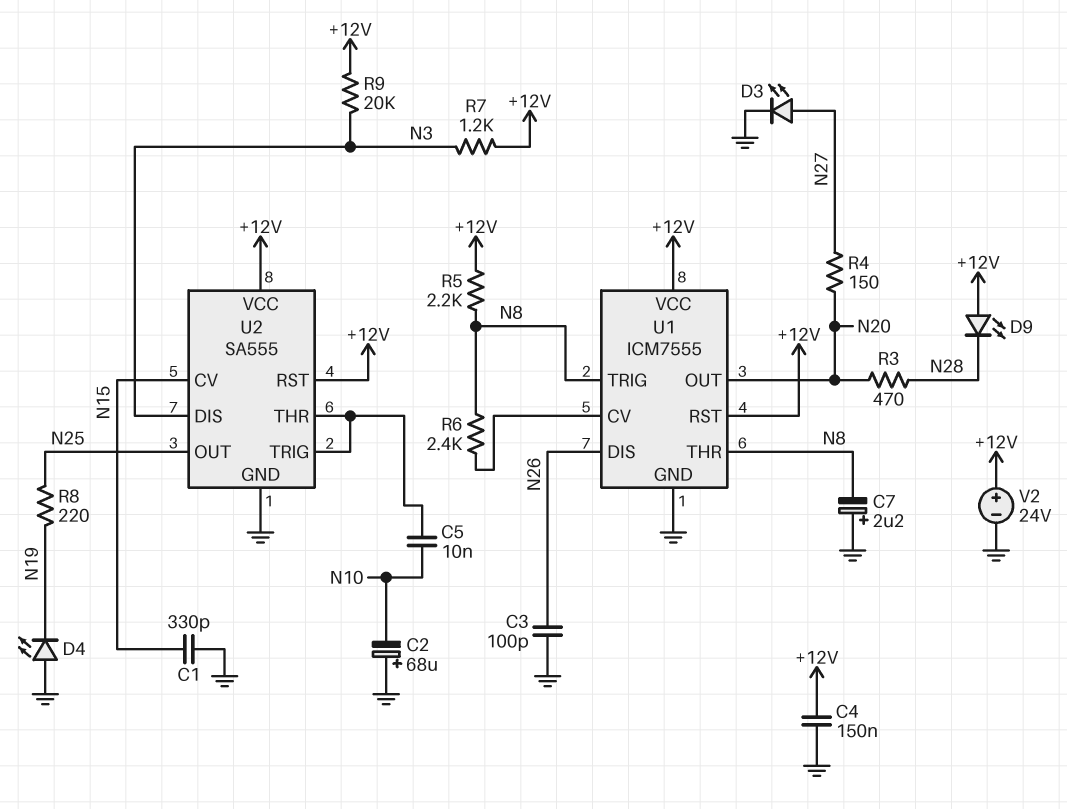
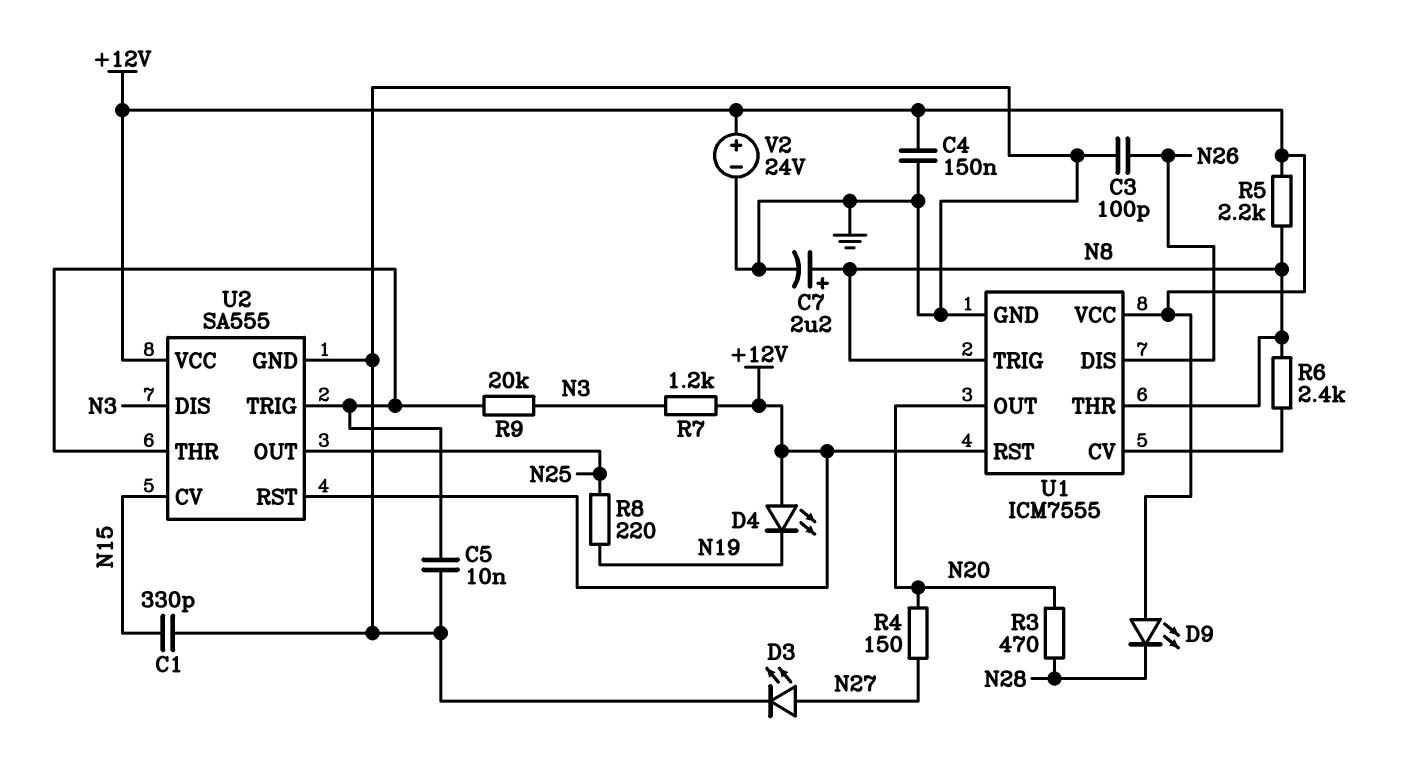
C2: 68uF (plus GND, minus N10) -> none
C5: 10nF (N10, U2/THR) -> 10nF (GND, U2/THR)
C7: 2.2uF (plus GND, minus N8) -> 2.2uF (plus N8, minus GND)
D4: LED (A GND, K N19) -> LED (A +12V, K N19)
R9: 20k (+12V, N3) -> 20k (N3, U2/THR)

